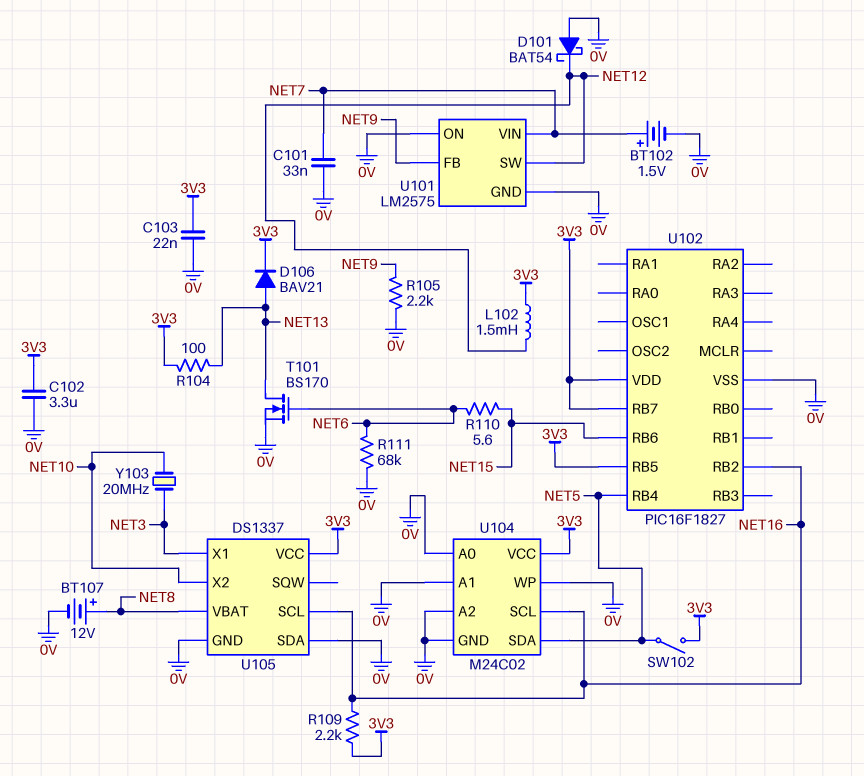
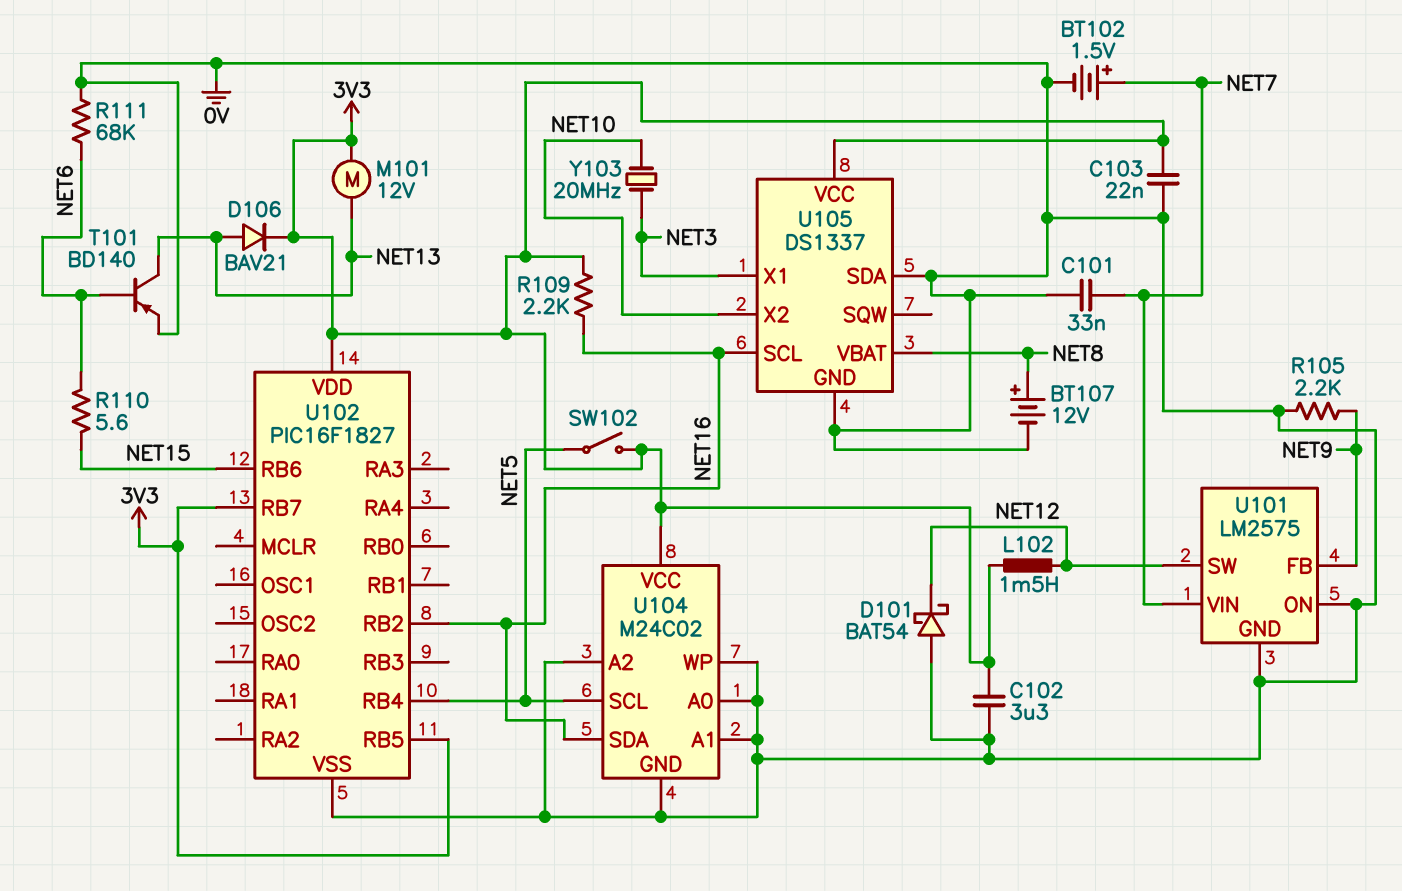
M101: none -> motor 12V (3V3, NET13)
R104: 100 (3V3, NET13) -> none
T101: NMOS BS170 (G NET6, D NET13, S 0V) -> PNP BD140 (B NET6, C NET13, E 0V)
U104 pin SCL: NET16 -> NET5
U104 pin SDA: NET5 -> NET16

